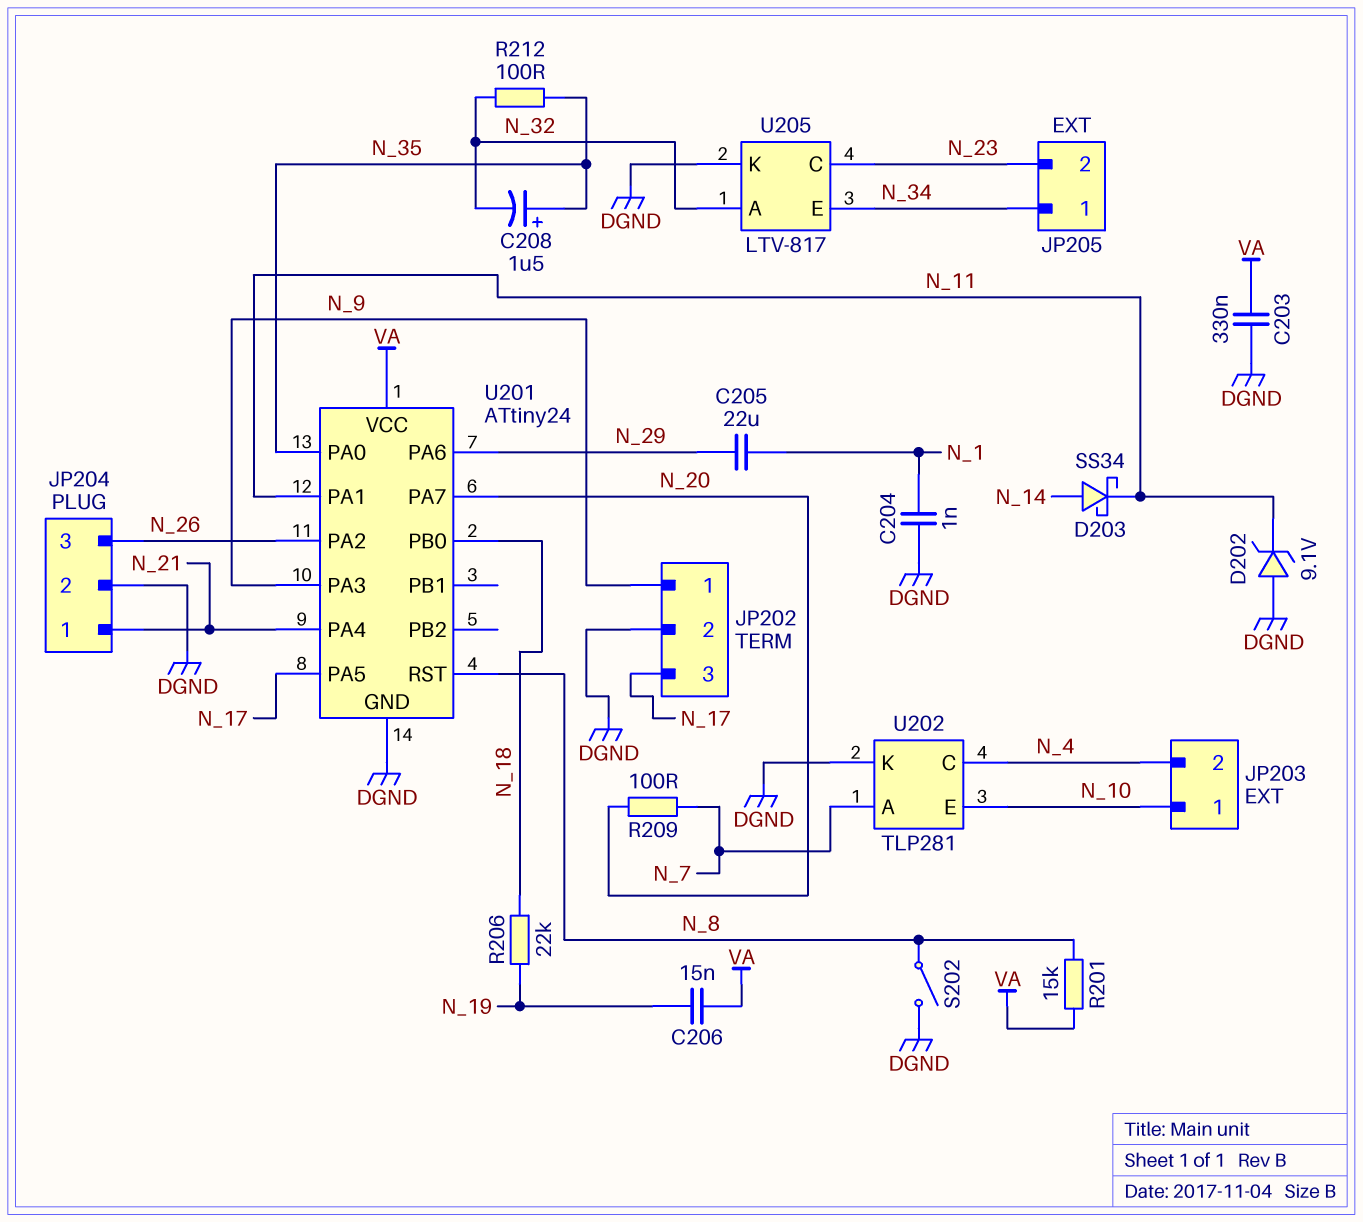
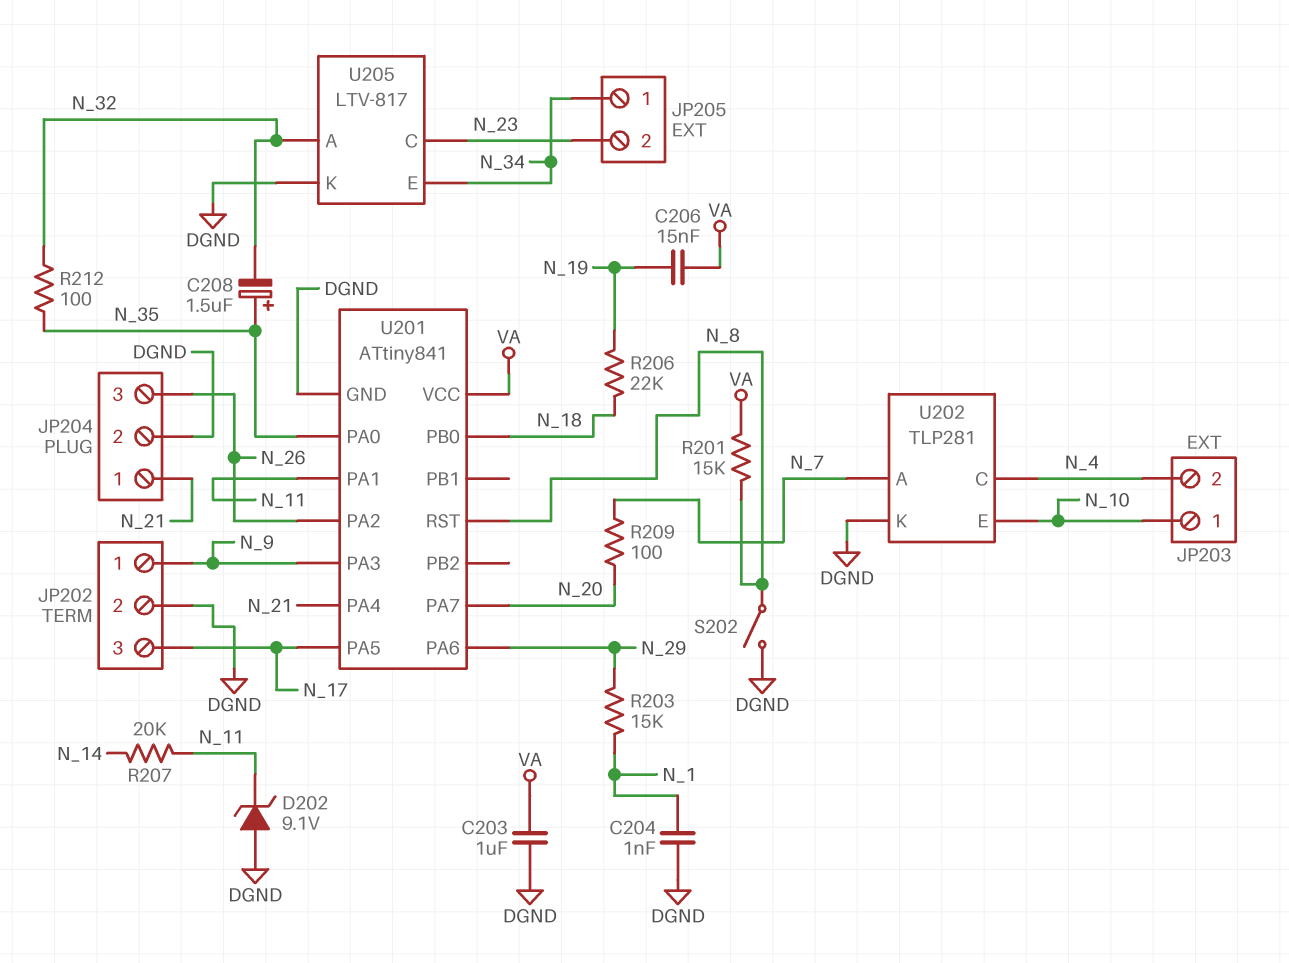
C203: 330nF (DGND, VA) -> 1uF (DGND, VA)
C205: 22uF (N_1, N_29) -> none
D203: schottky SS34 (A N_14, K N_11) -> none
R203: none -> 15k (N_1, N_29)
R207: none -> 20k (N_11, N_14)
U201: ATtiny24 -> ATtiny841

